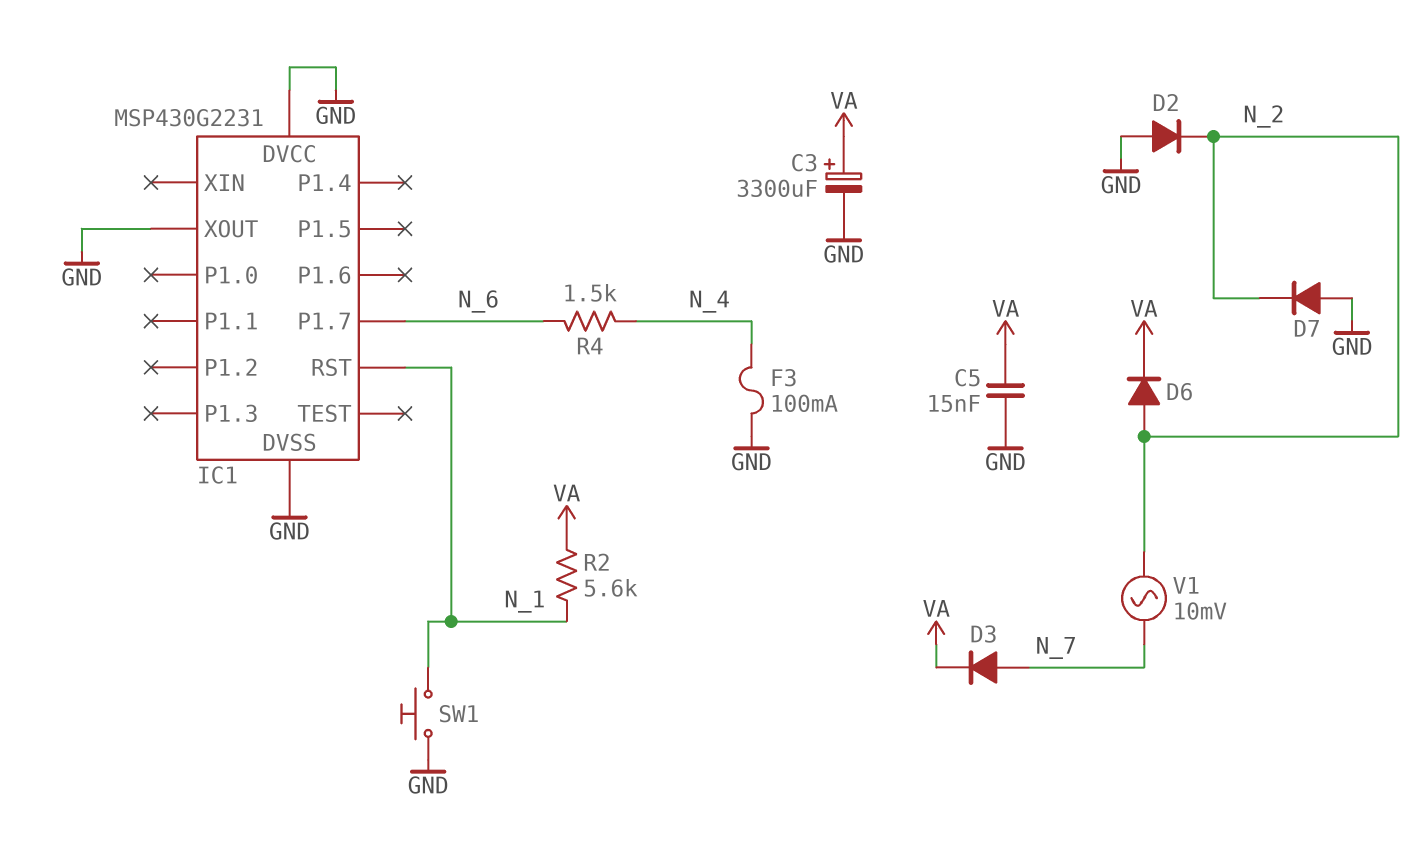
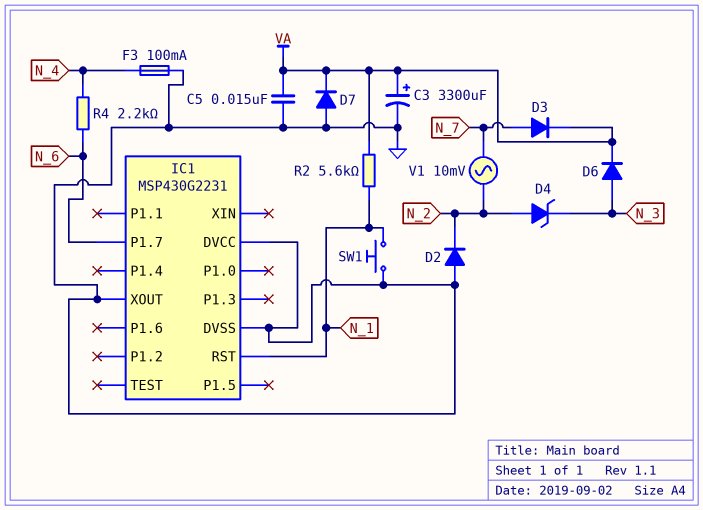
D4: none -> zener (A N_2, K N_3)
D6: diode (A N_2, K VA) -> diode (A N_3, K VA)
D7: diode (A GND, K N_2) -> diode (A GND, K VA)
R4: 1.5k (N_4, N_6) -> 2.2k (N_4, N_6)

